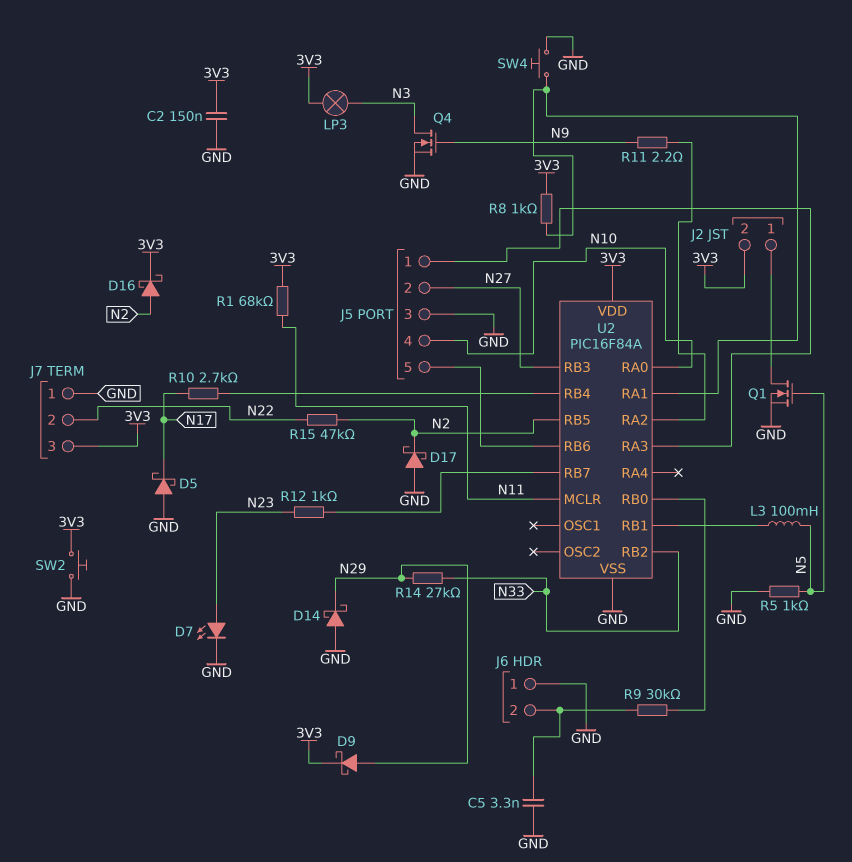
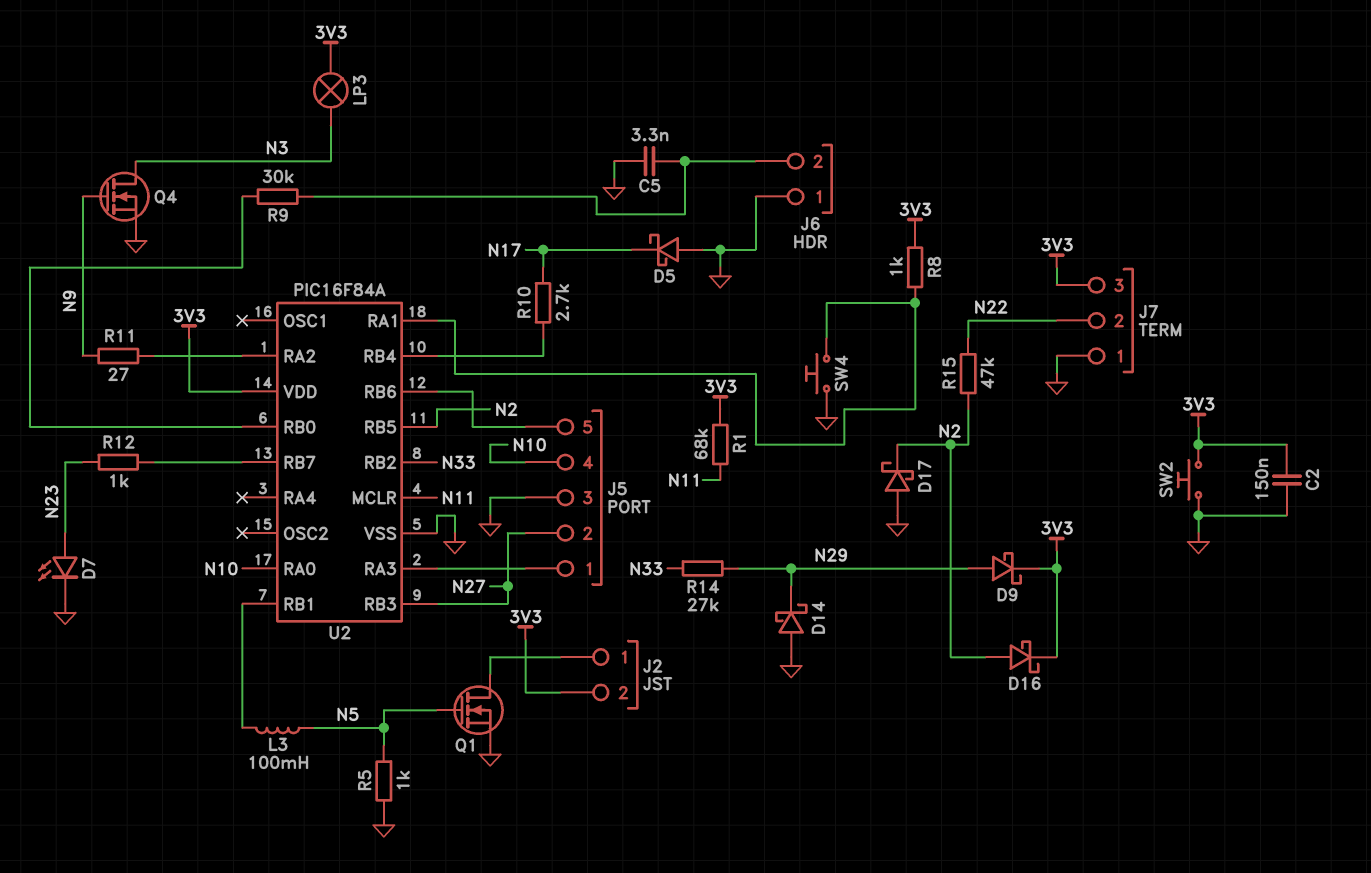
R11: 2.2 (N9, U2/RA2) -> 27 (N9, U2/RA2)

